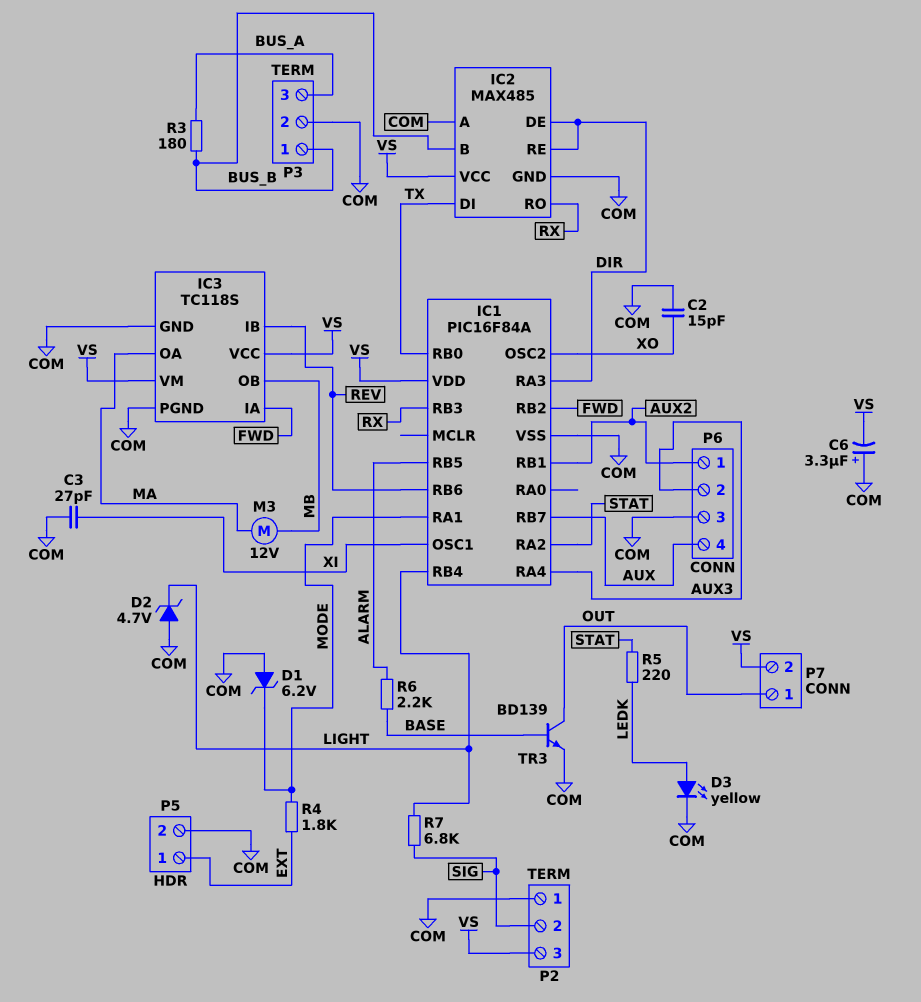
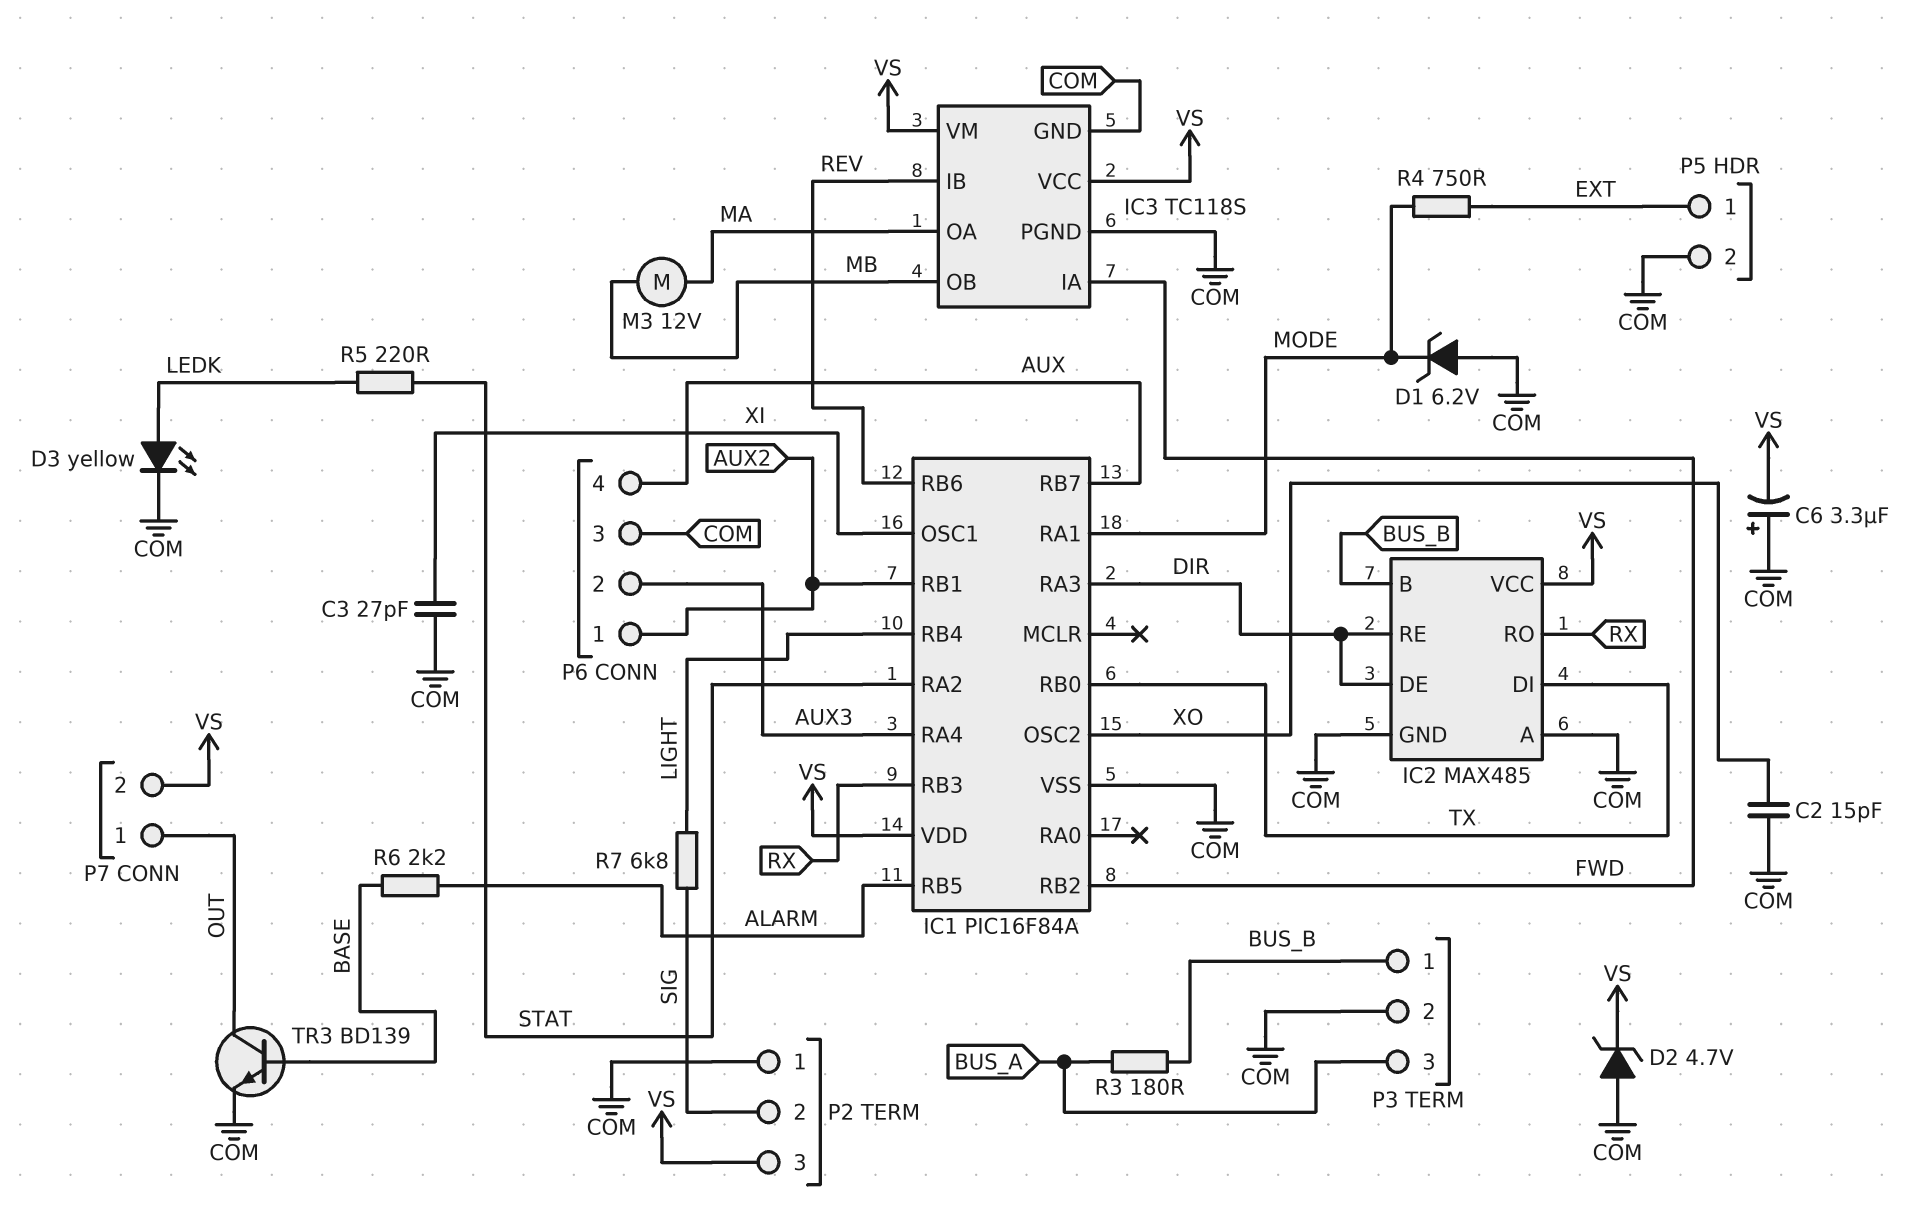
D2: zener 4.7V (A COM, K LIGHT) -> zener 4.7V (A COM, K VS)
R4: 1.8k (EXT, MODE) -> 750 (EXT, MODE)

